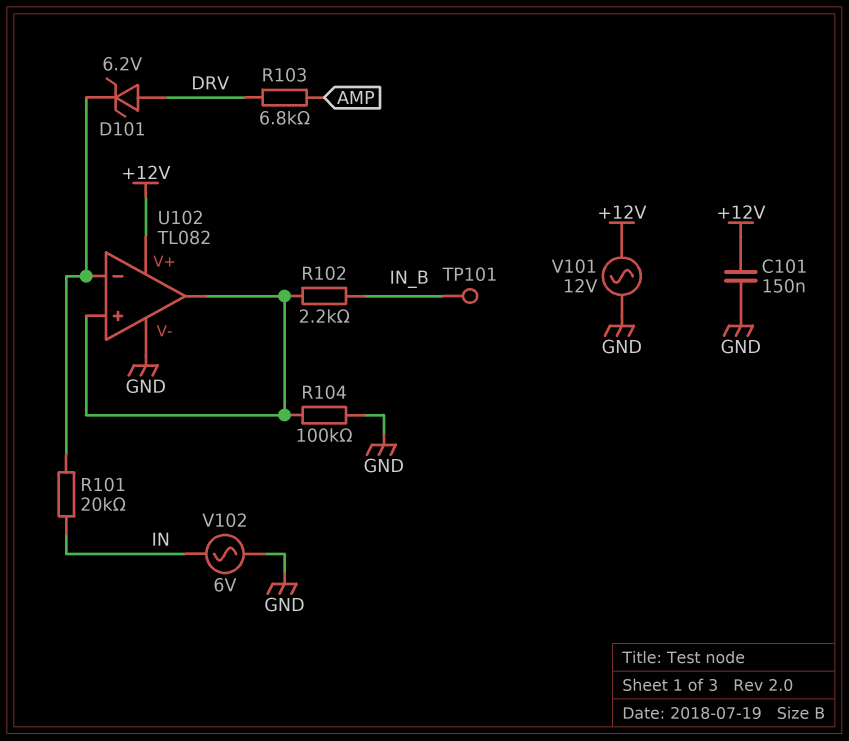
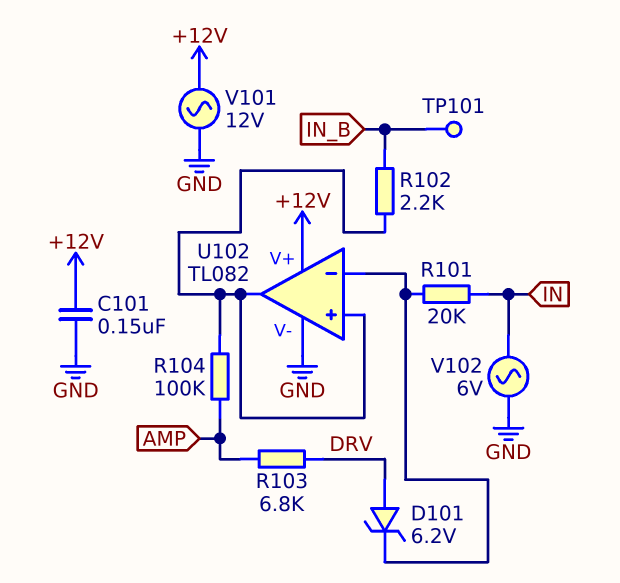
R104: 100k (GND, U102/in+) -> 100k (AMP, U102/in+)

